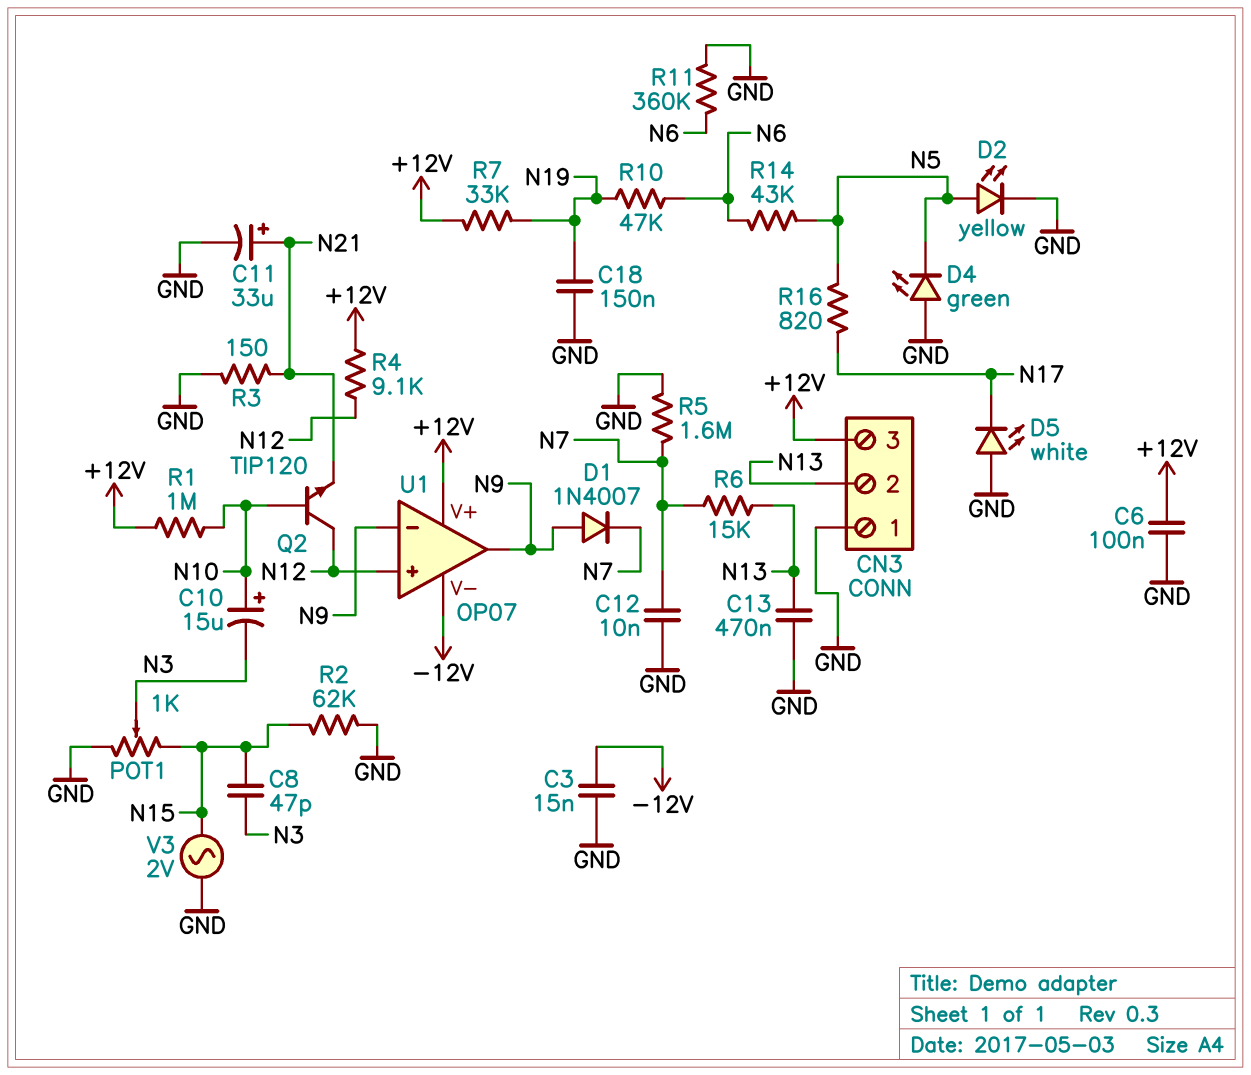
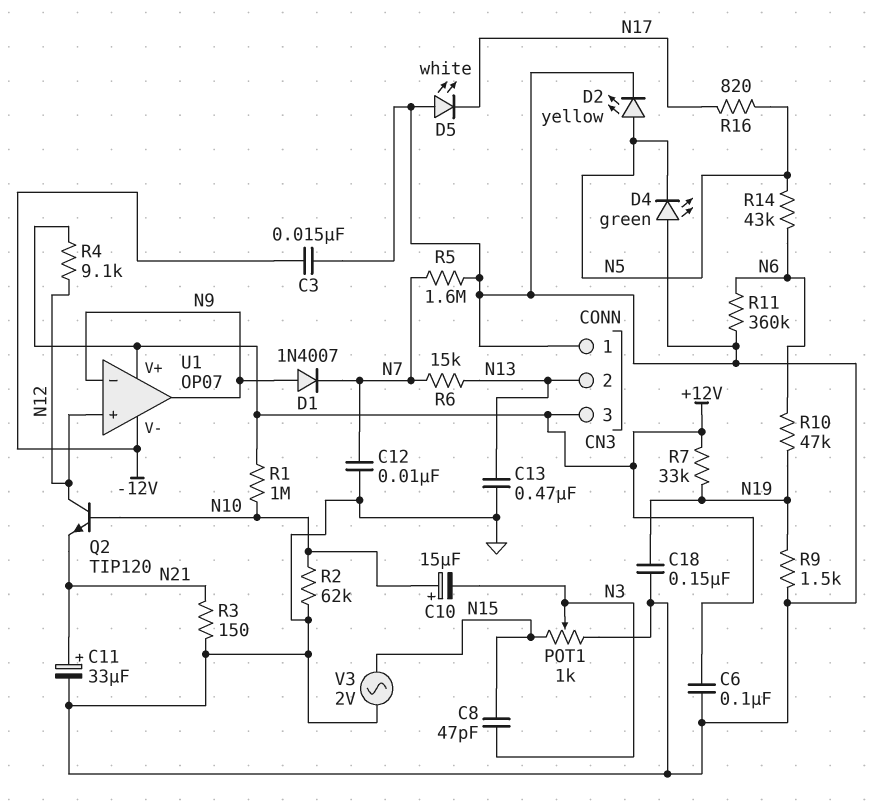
R2: 62k (GND, N15) -> 62k (GND, N10)
R9: none -> 1.5k (GND, N19)

